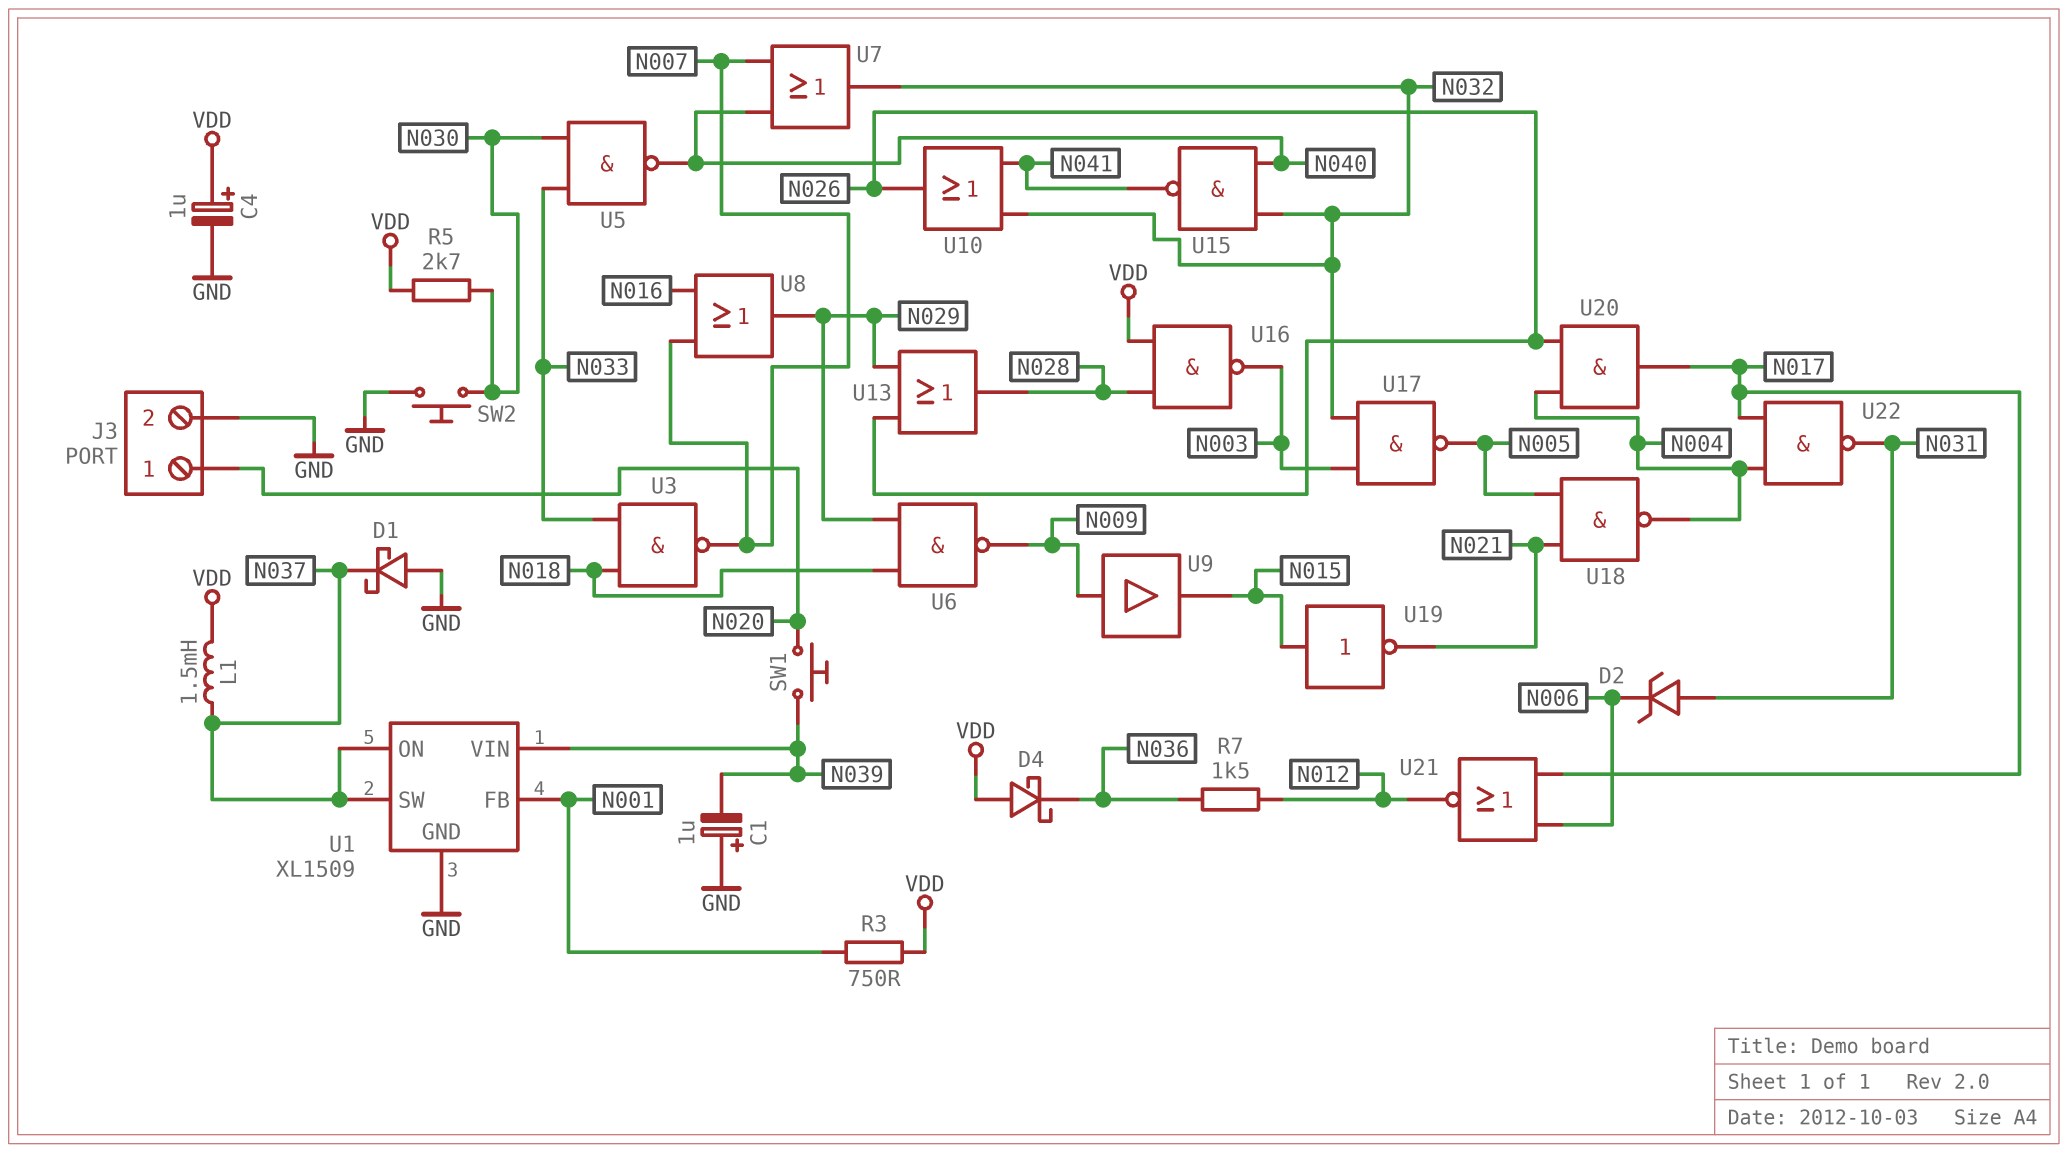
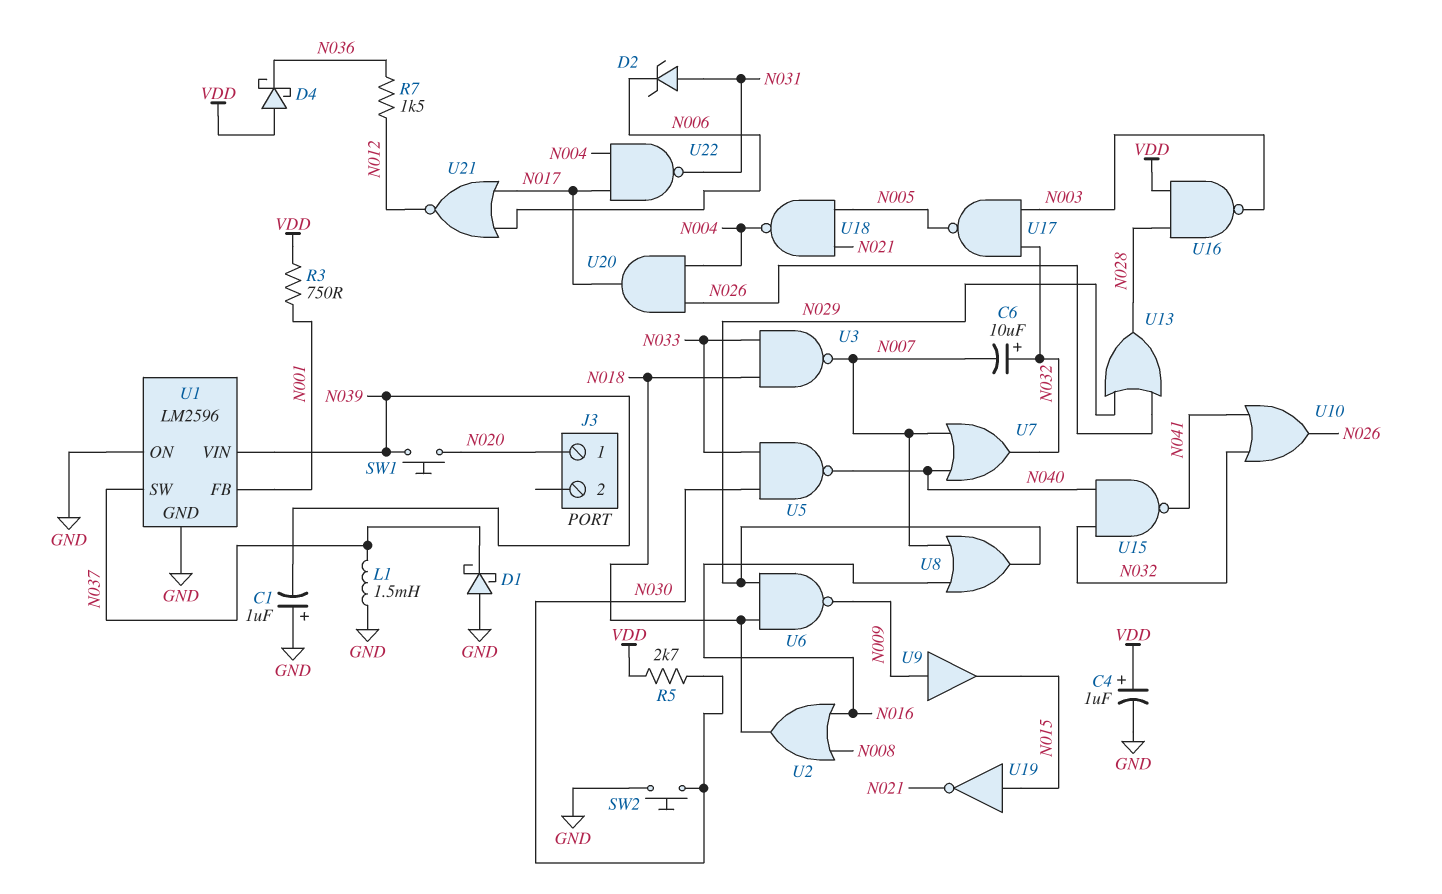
C6: none -> 10uF (plus N032, minus N007)
J3 pin 2: GND -> none
L1: 1.5mH (N037, VDD) -> 1.5mH (GND, N037)
U1: XL1509 -> LM2596
U1 pin ON: N037 -> GND
U2: none -> OR (in N008, in N016, out N018)

